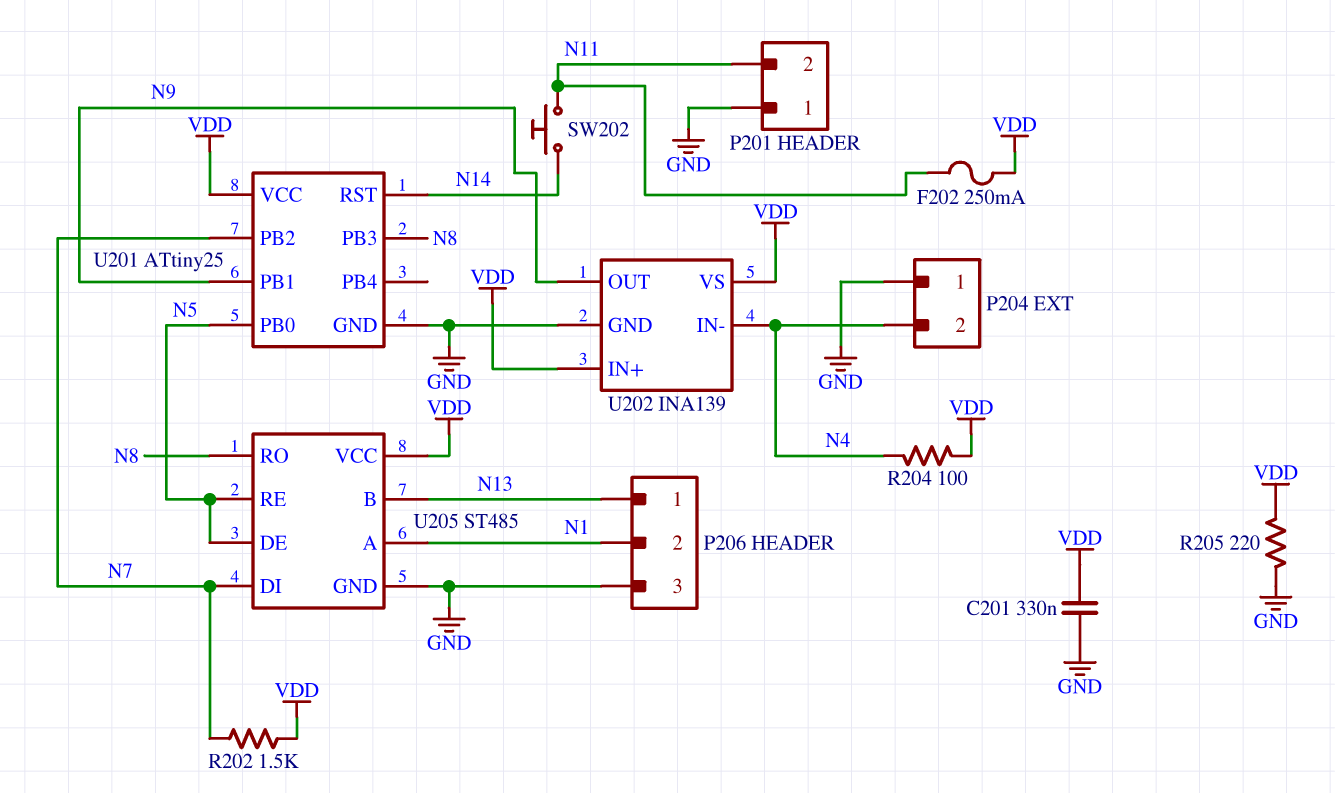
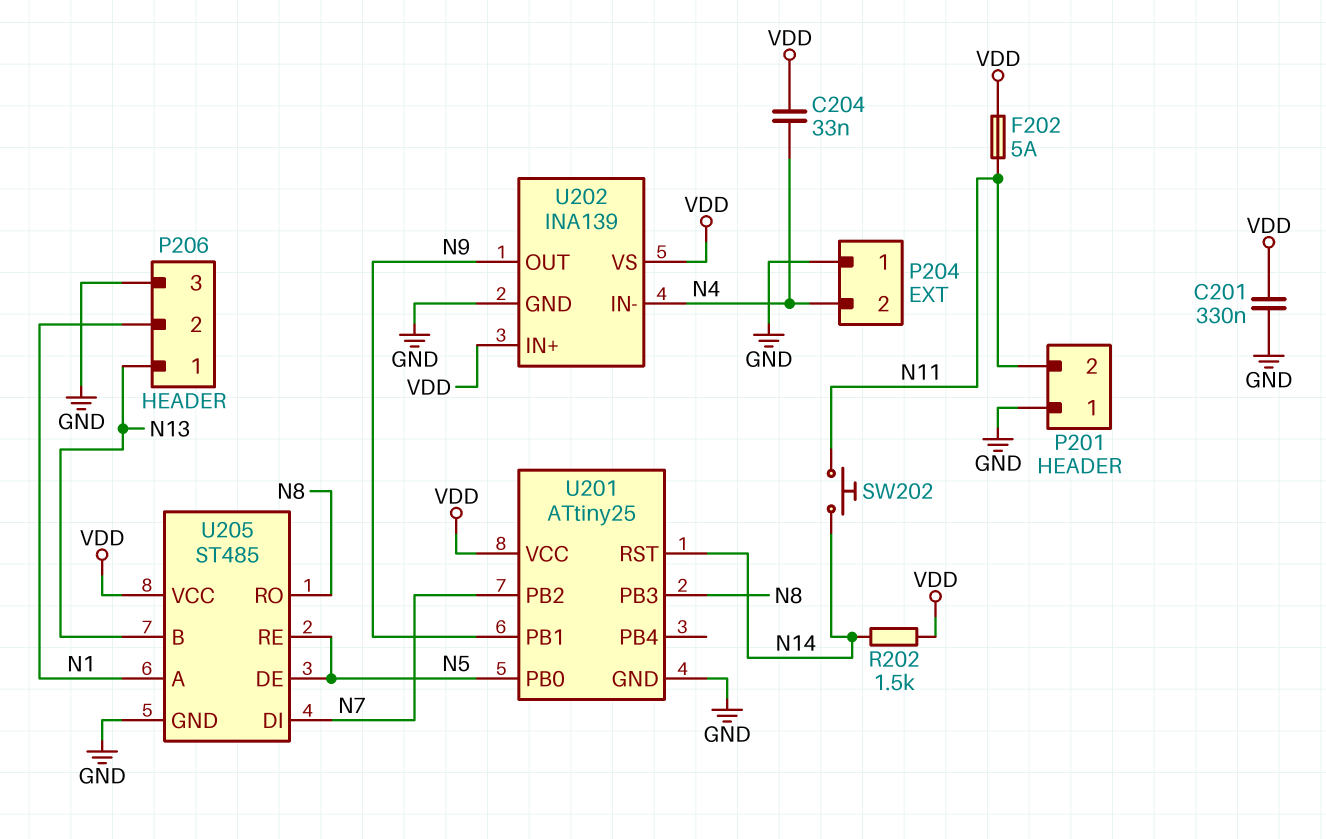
C204: none -> 33nF (N4, VDD)
F202: 250mA (N11, VDD) -> 5A (N11, VDD)
R202: 1.5k (N7, VDD) -> 1.5k (N14, VDD)
R204: 100 (N4, VDD) -> none
R205: 220 (GND, VDD) -> none

